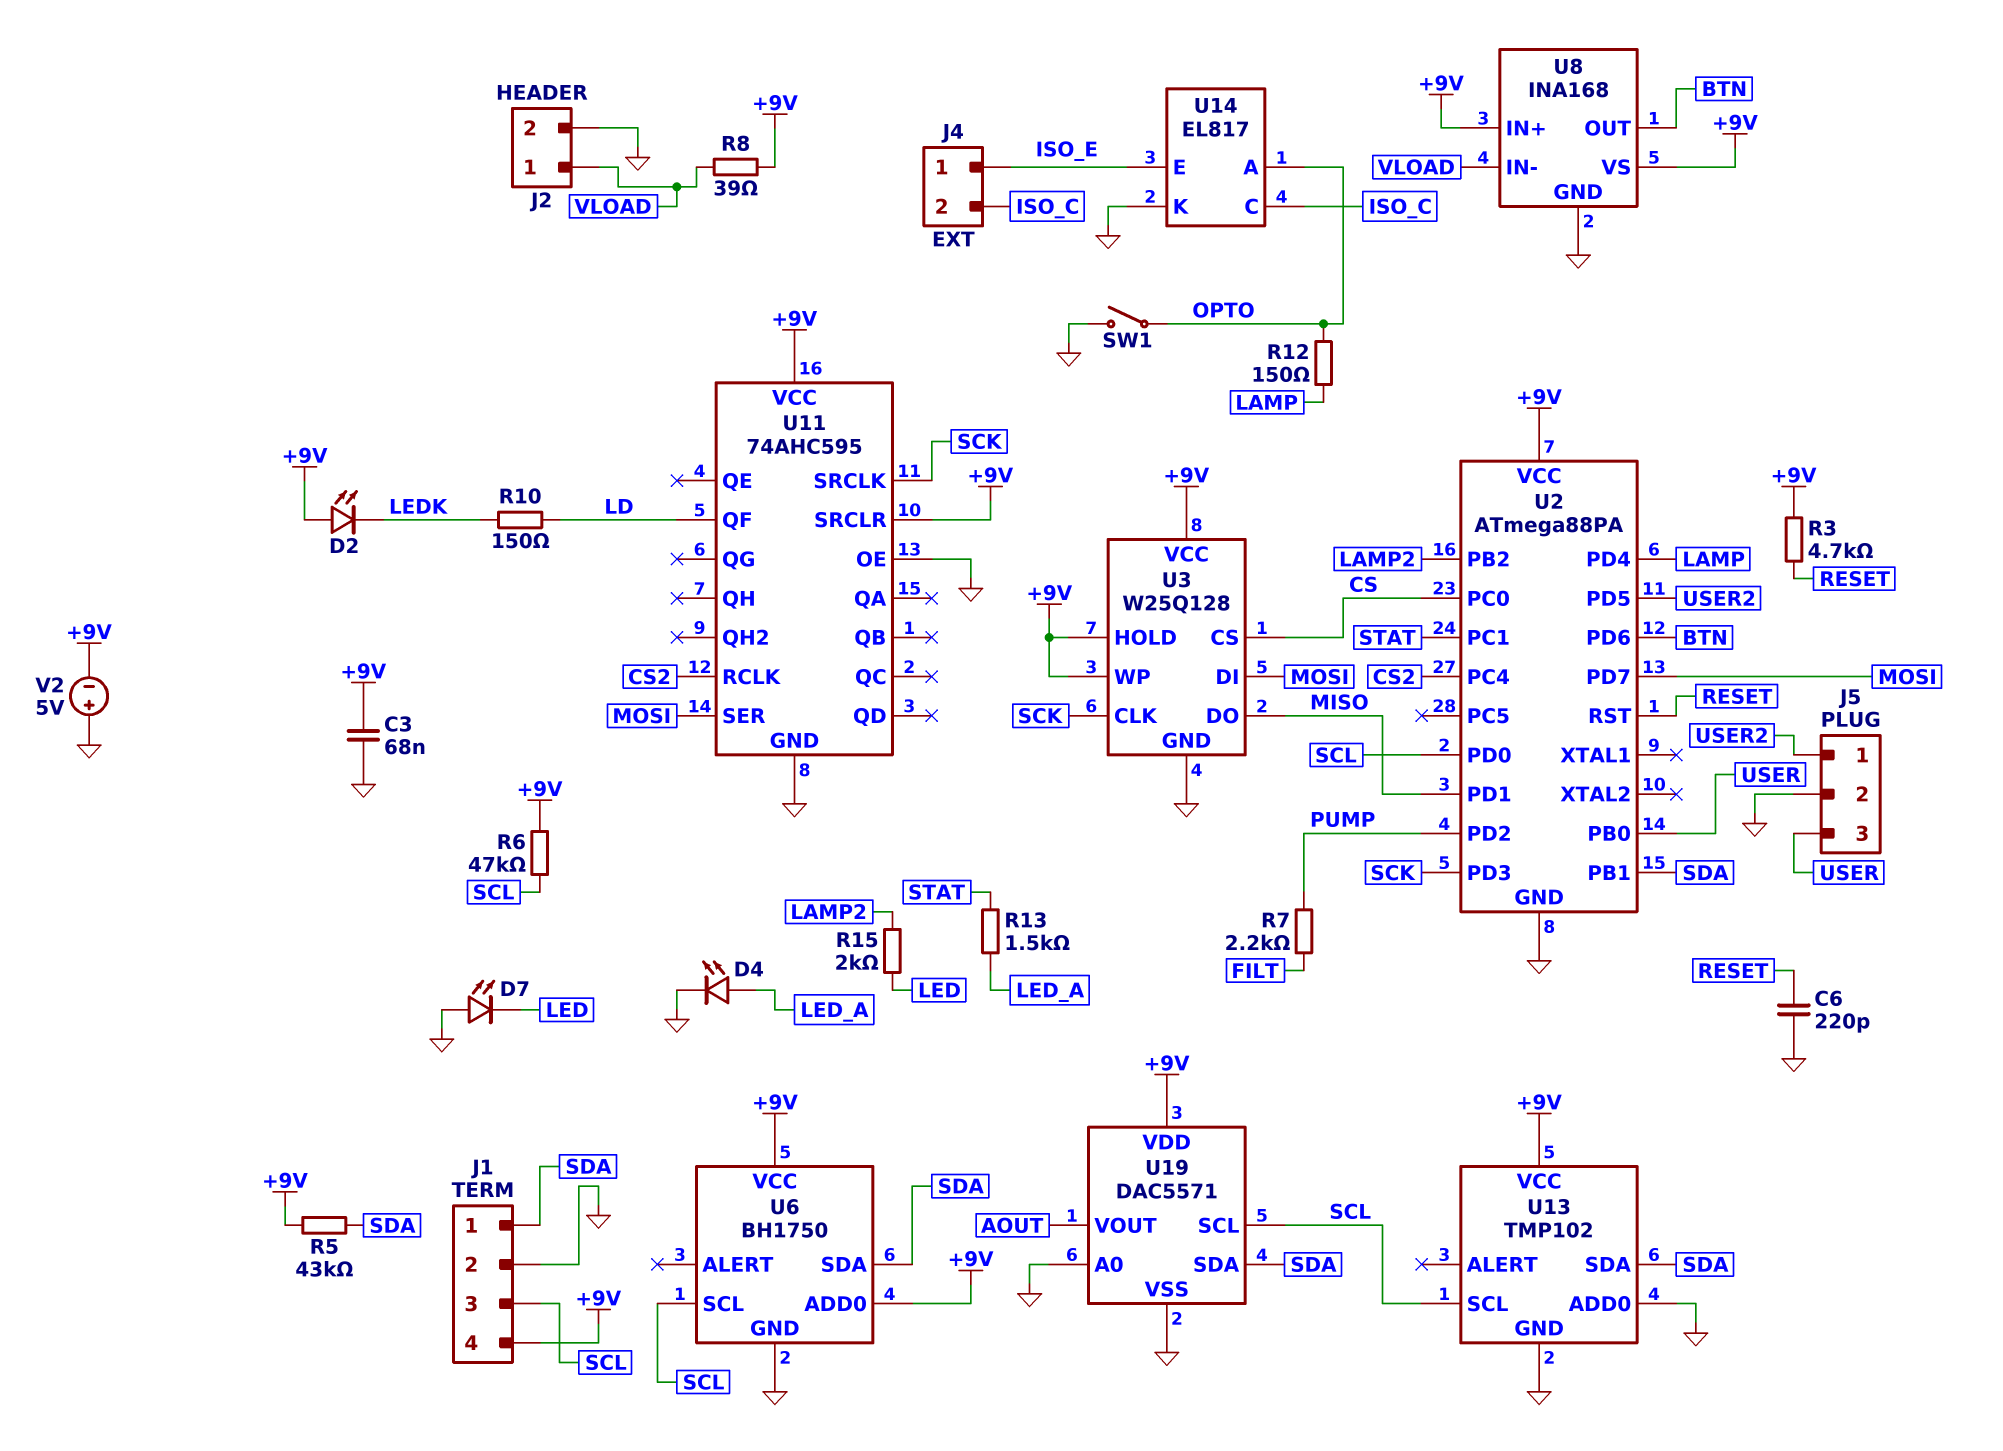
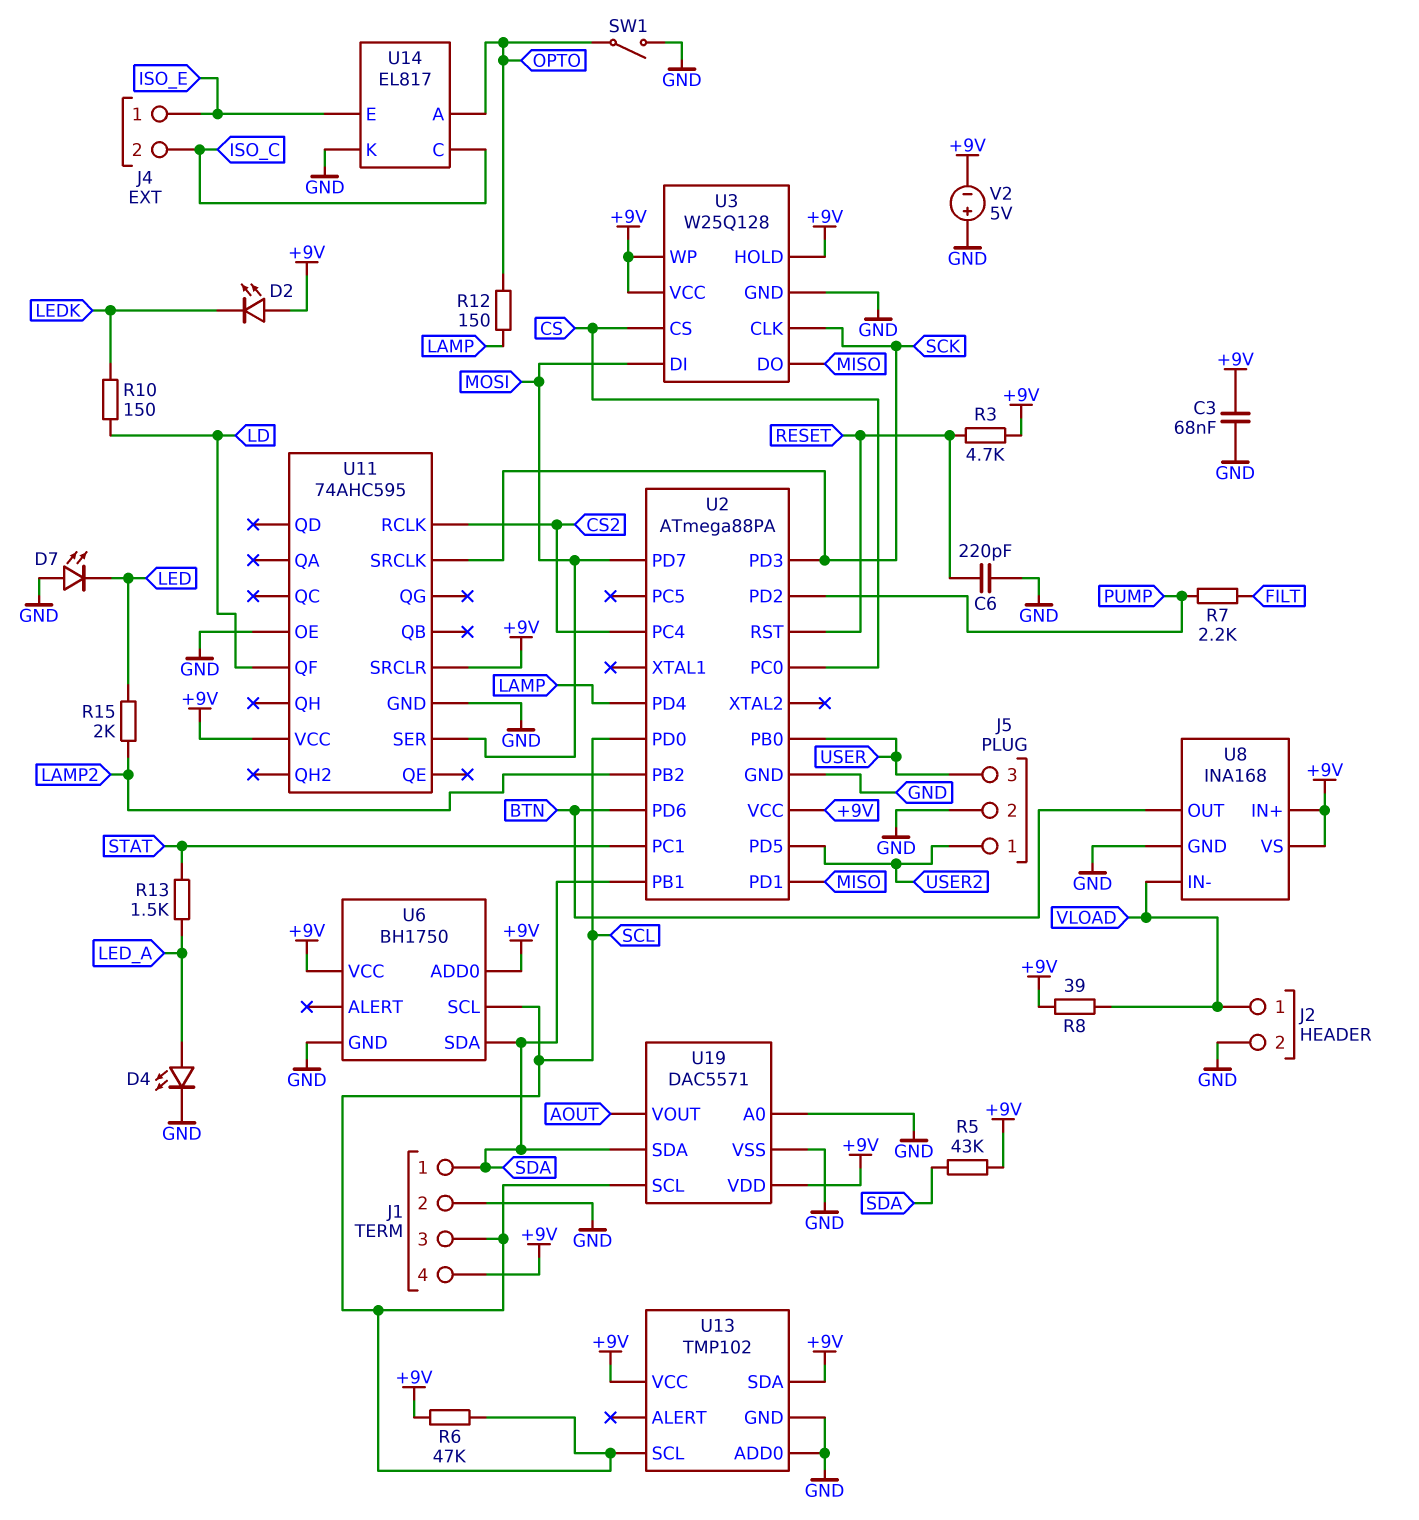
U13 pin SDA: SDA -> +9V

